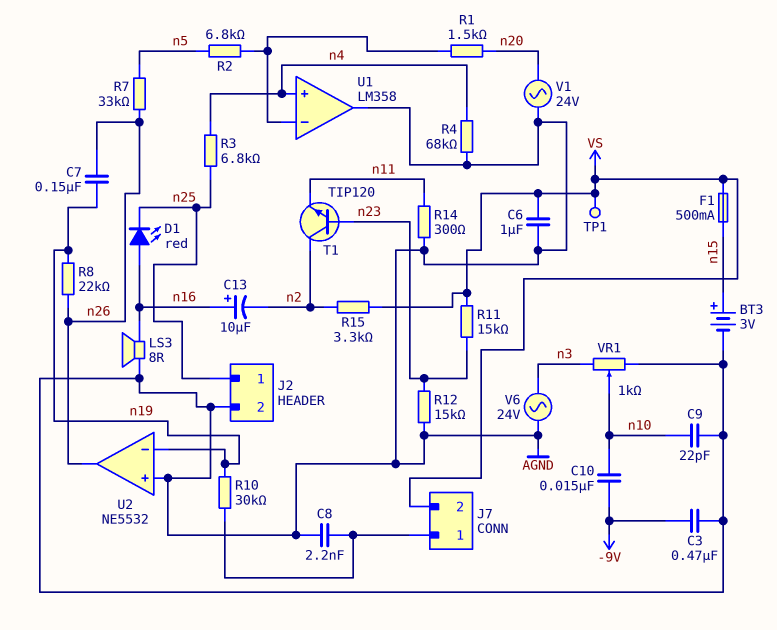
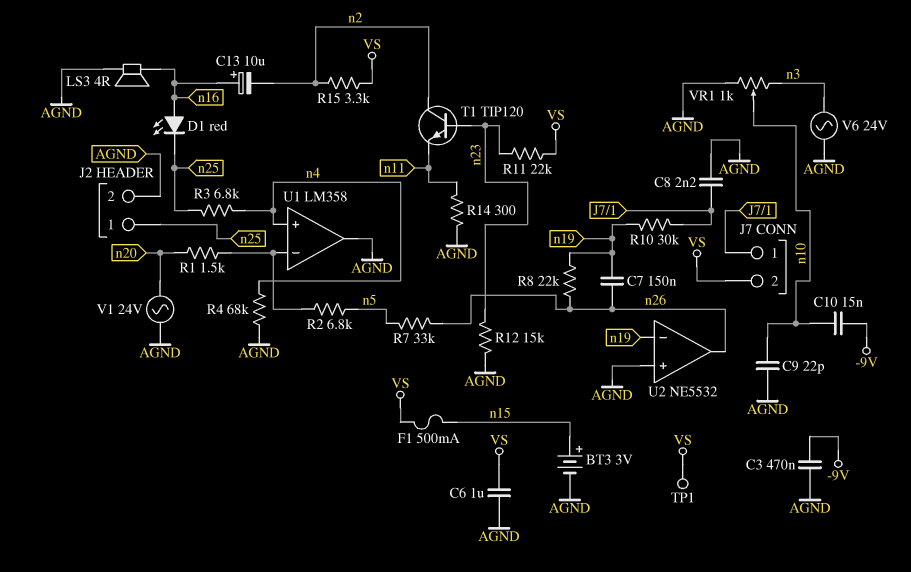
LS3: speaker 8R (AGND, n16) -> speaker 4R (AGND, n16)
R11: 15k (VS, n23) -> 22k (VS, n23)

